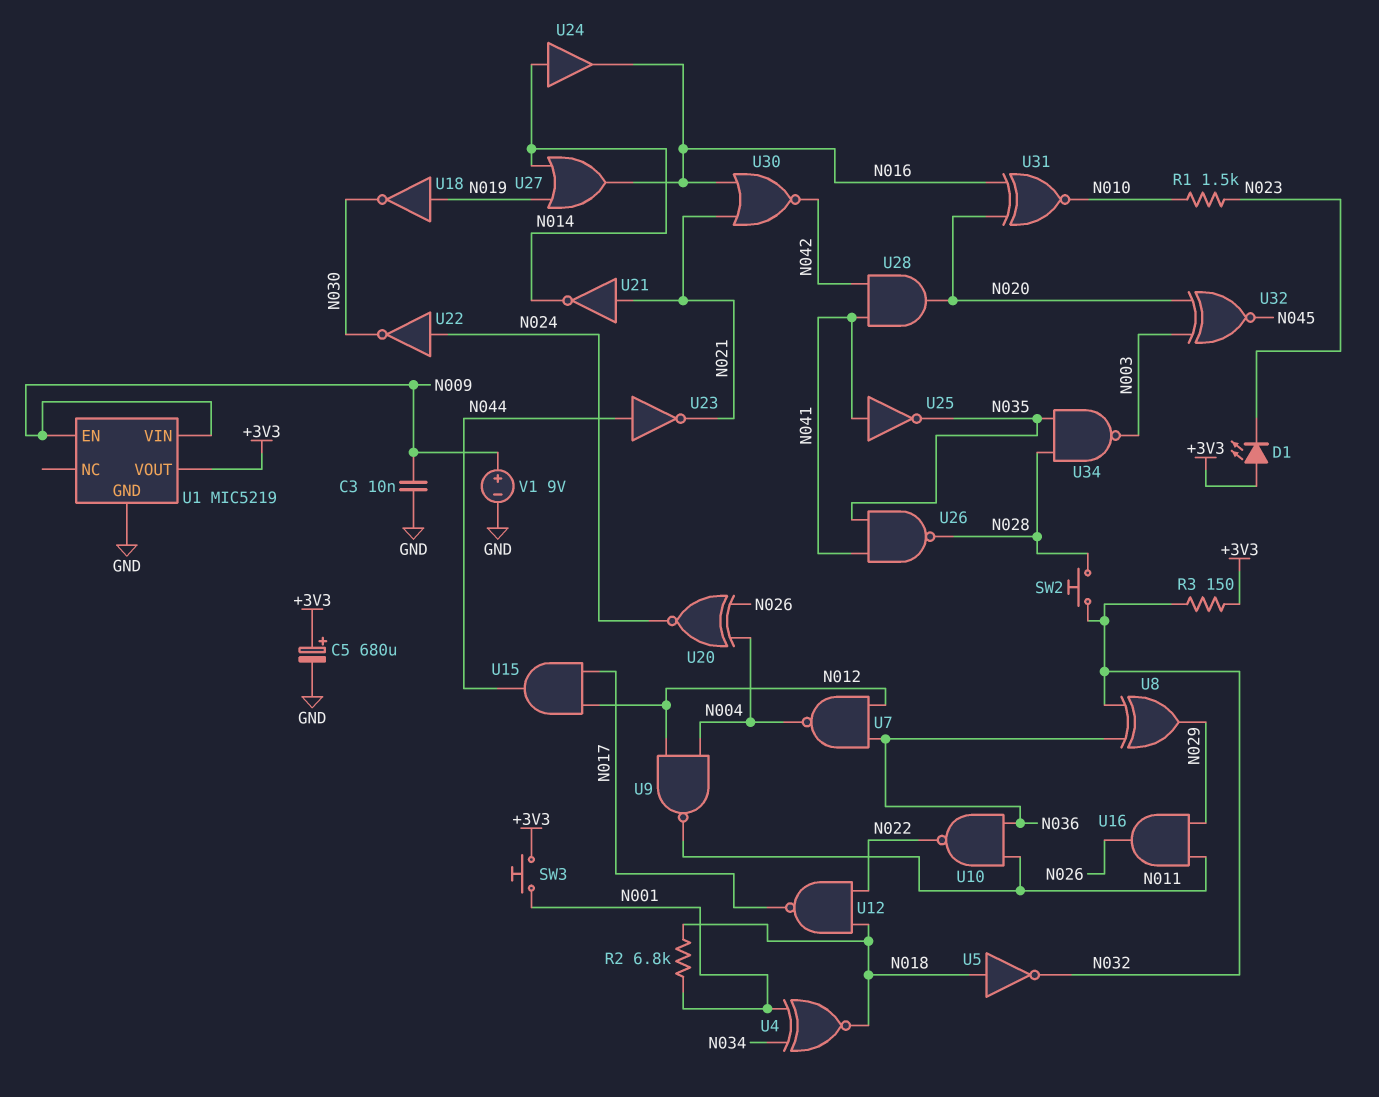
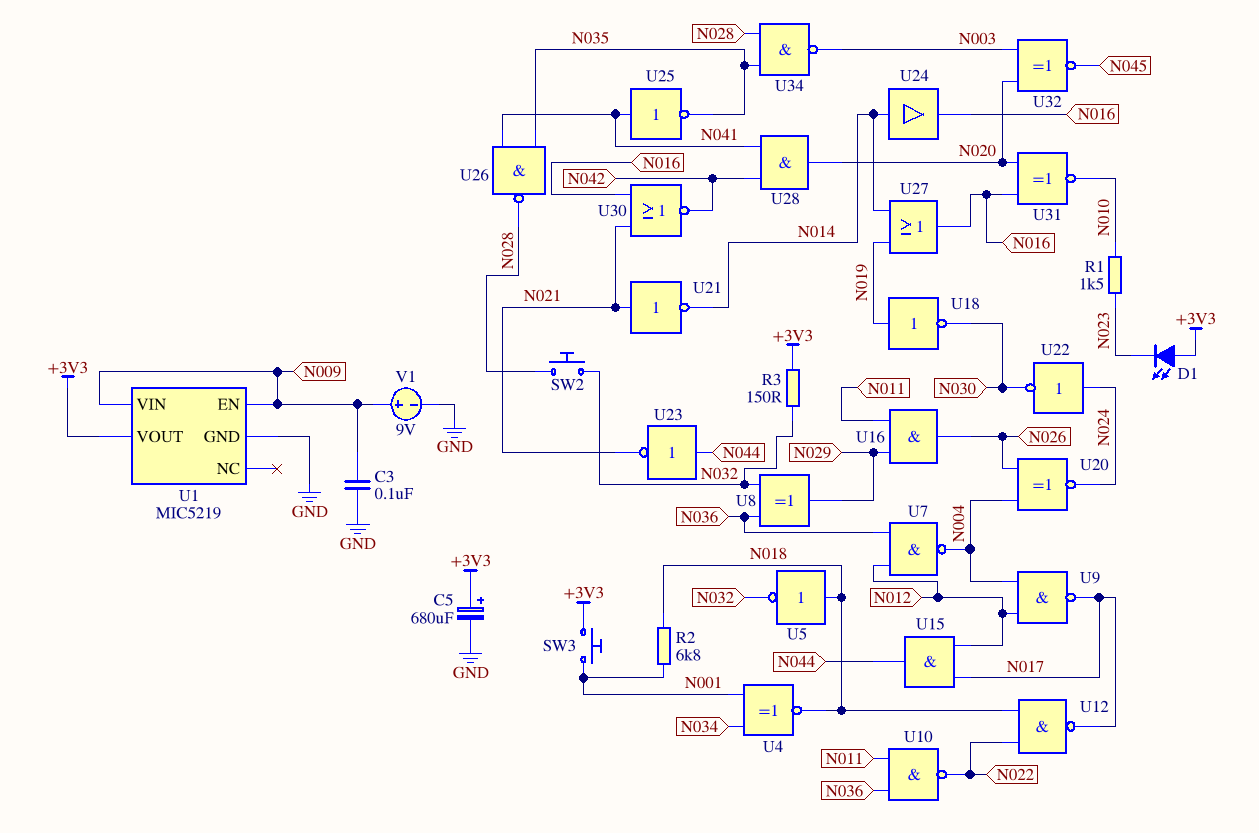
C3: 10nF (GND, N009) -> 100nF (GND, N009)
U9: NAND (in N004, in N012, out N011) -> NAND (in N004, in N012, out N017)

